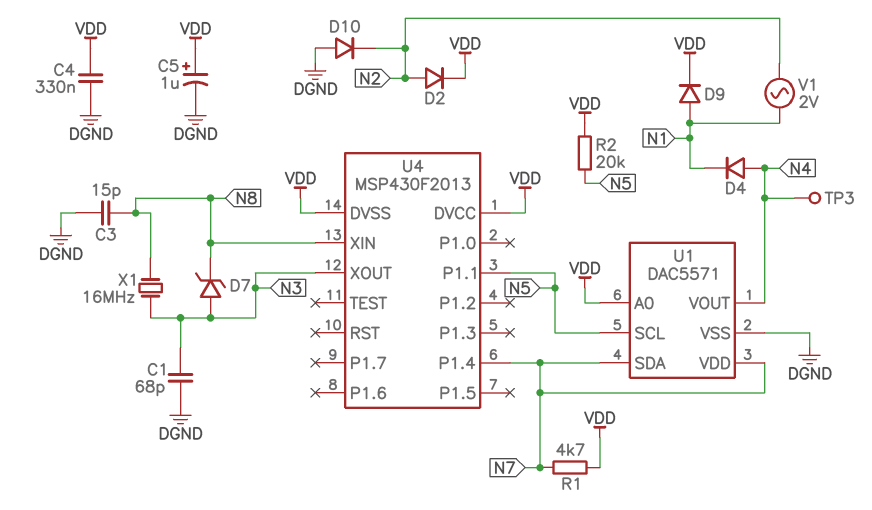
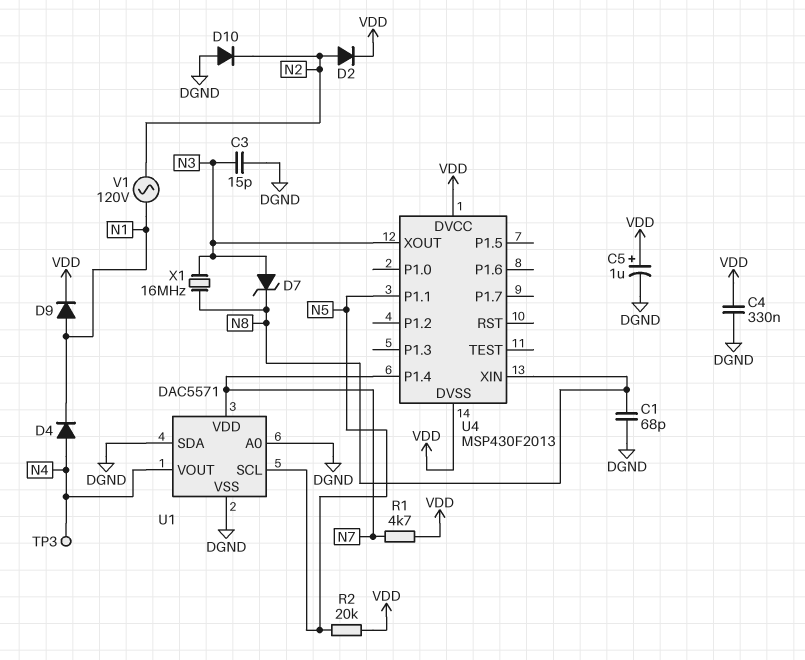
C1: 68pF (DGND, N3) -> 68pF (DGND, N8)
C3: 15pF (DGND, N8) -> 15pF (DGND, N3)
U1 pin A0: VDD -> DGND
U1 pin SDA: N7 -> DGND
V1: AC 2V (N1, N2) -> AC 120V (N1, N2)

